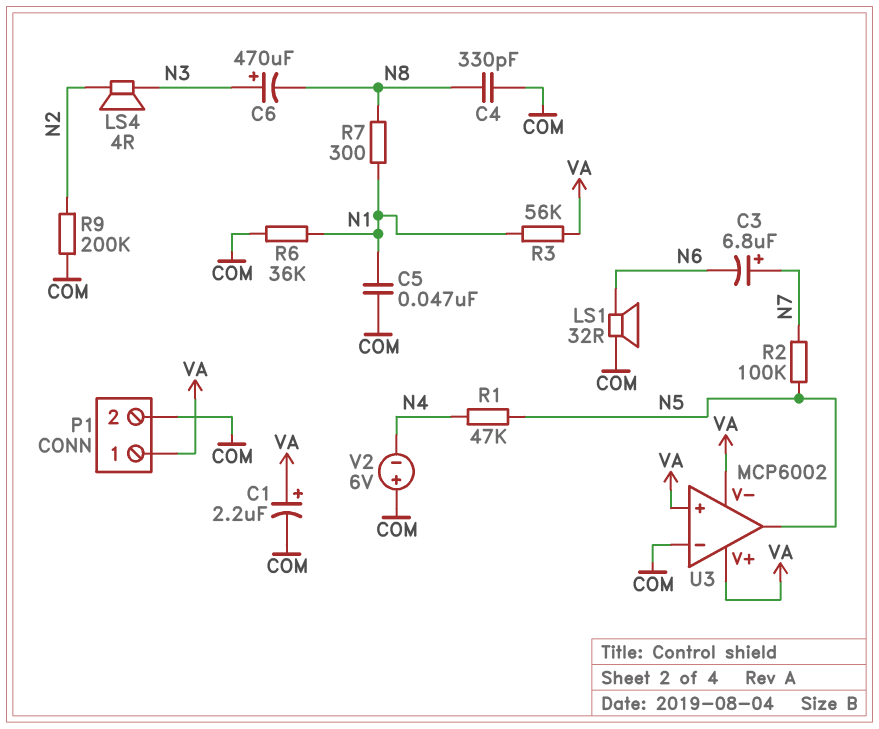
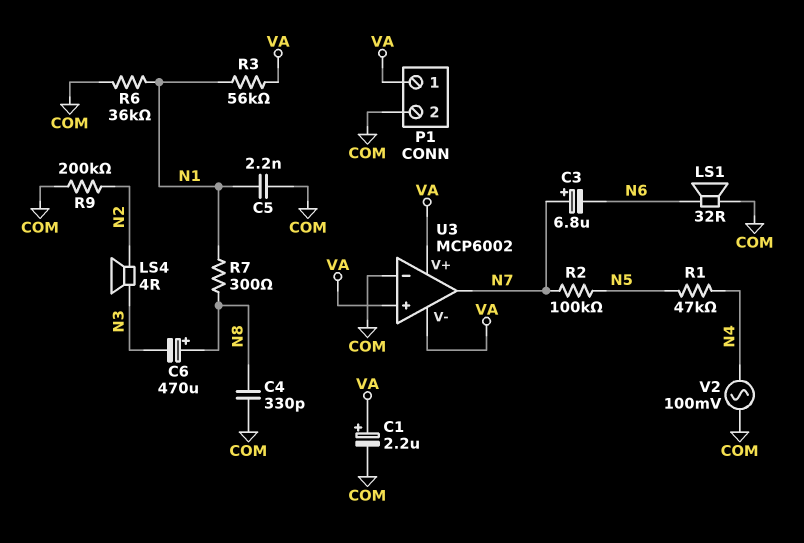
C5: 47nF (COM, N1) -> 2.2nF (COM, N1)
C6: 470uF (plus N3, minus N8) -> 470uF (plus N8, minus N3)
U3 pin out: N5 -> N7
V2: 6V (plus COM, minus N4) -> AC 100mV (COM, N4)

